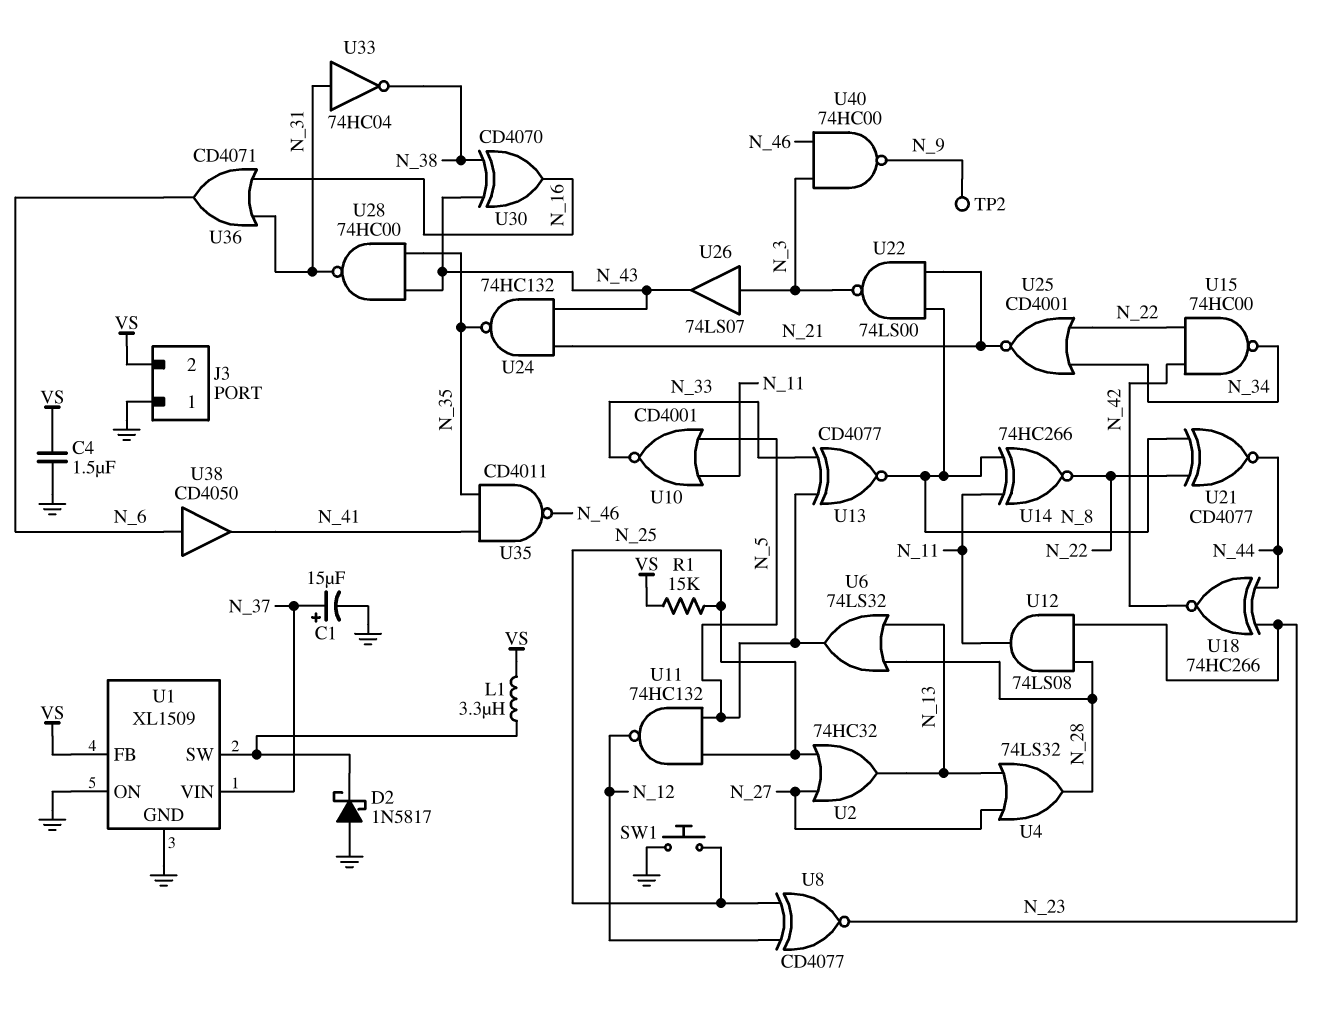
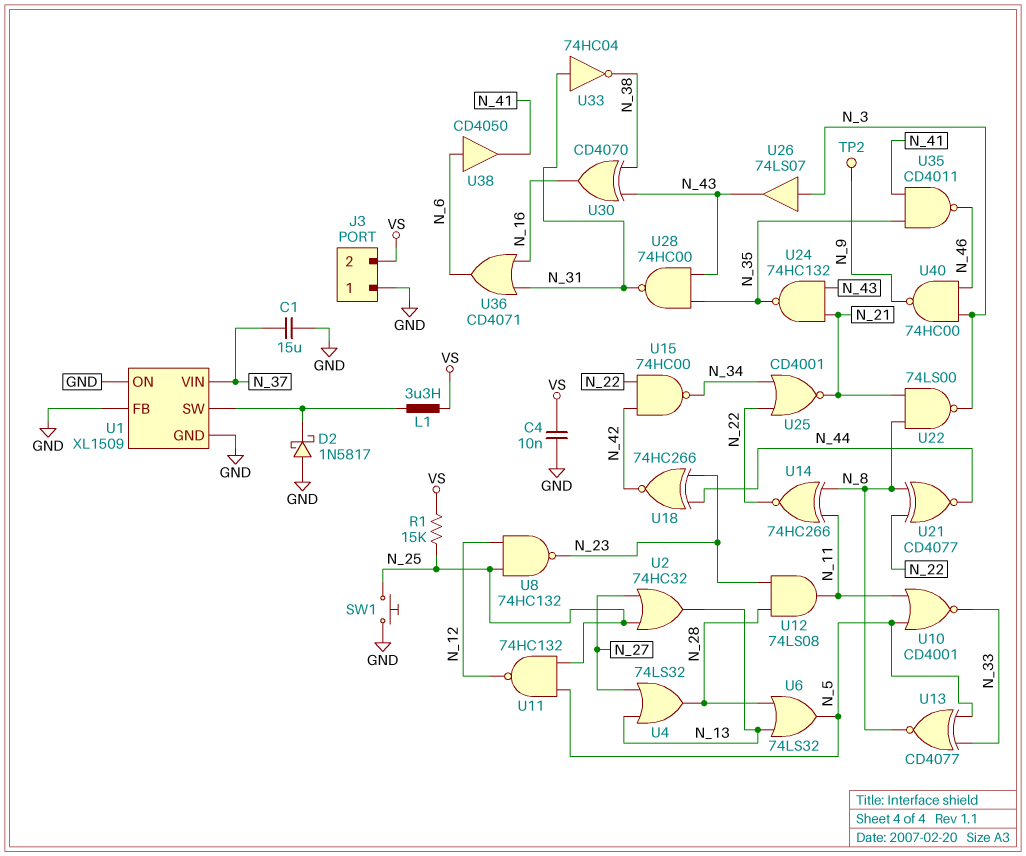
C1: 15uF (plus N_37, minus GND) -> 15uF (GND, N_37)
C4: 1.5uF (GND, VS) -> 10nF (GND, VS)
U1 pin FB: VS -> GND
U8: XNOR CD4077 (in N_12, in N_25, out N_23) -> NAND 74HC132 (in N_12, in N_25, out N_23)

